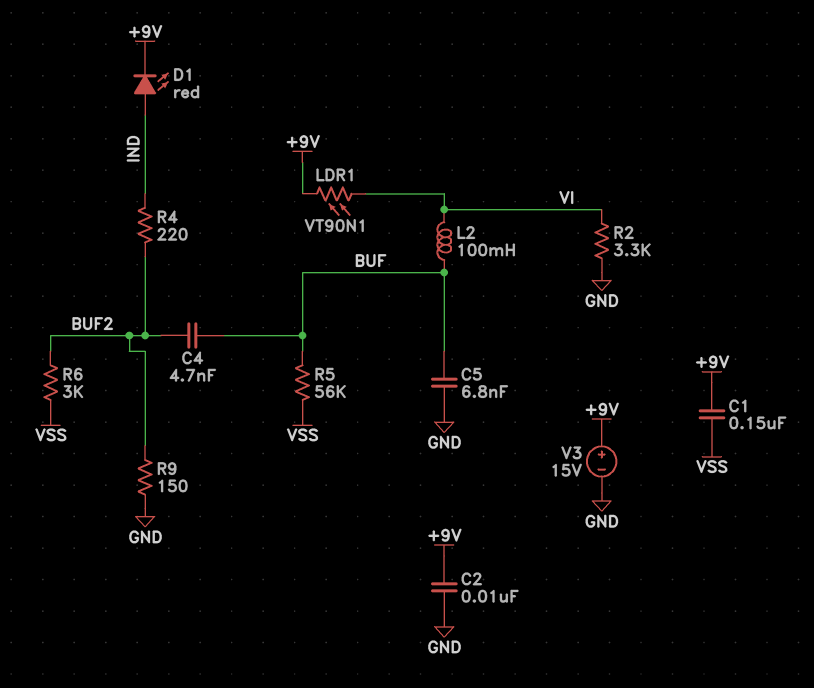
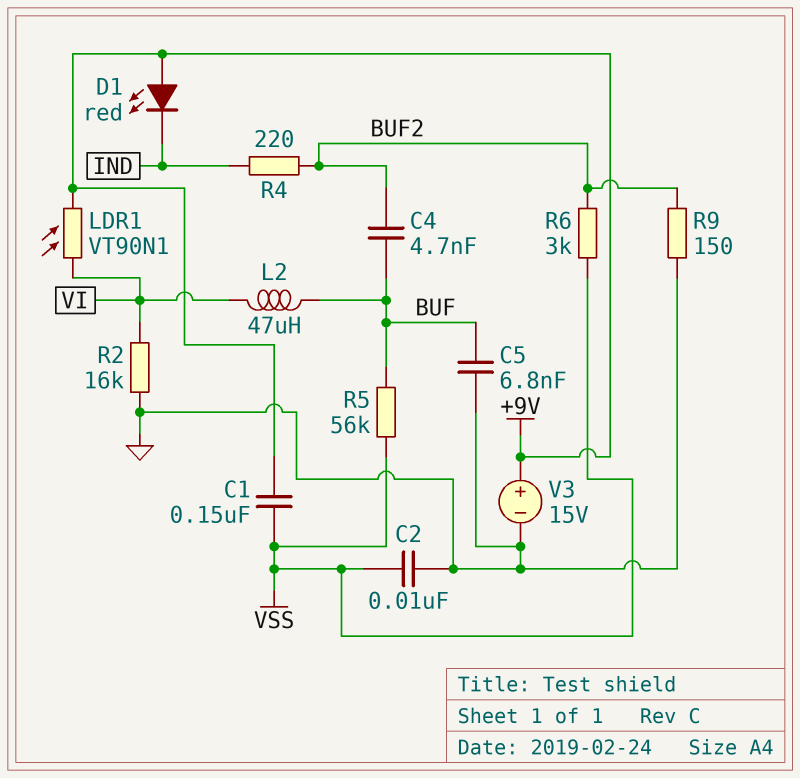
C2: 10nF (+9V, GND) -> 10nF (GND, VSS)
D1: LED red (A IND, K +9V) -> LED red (A +9V, K IND)
L2: 100mH (BUF, VI) -> 47uH (BUF, VI)
R2: 3.3k (GND, VI) -> 16k (GND, VI)

